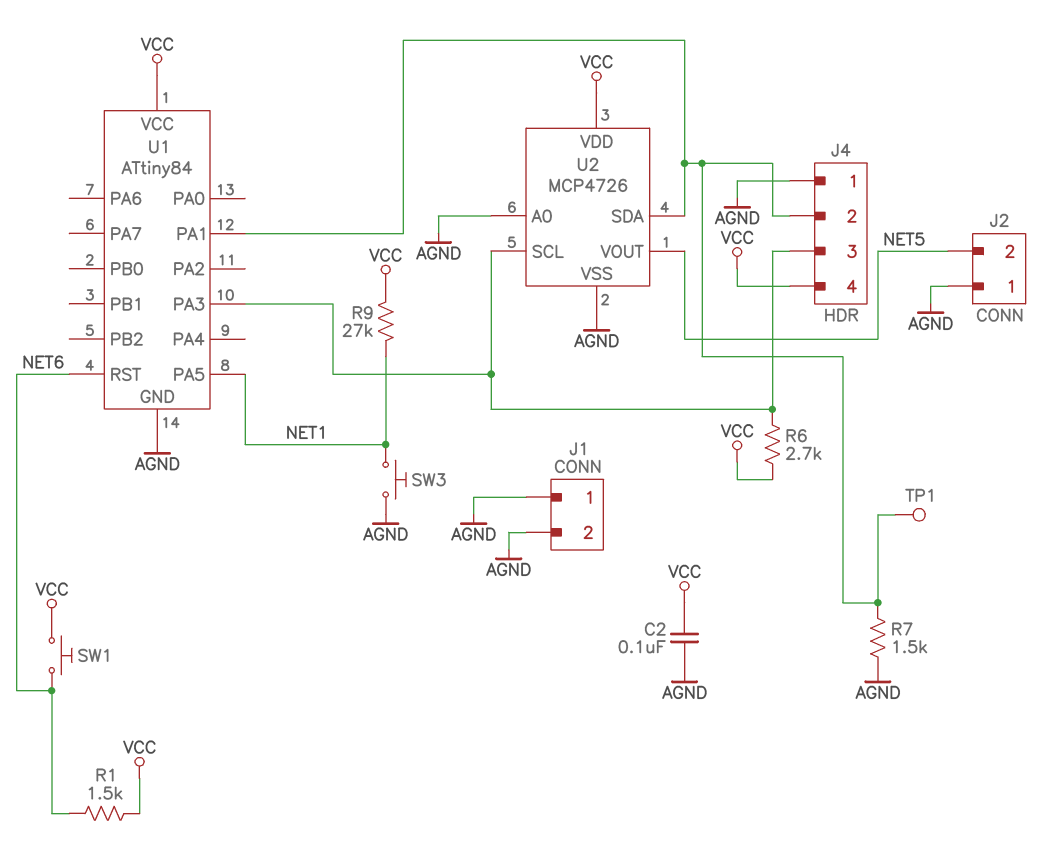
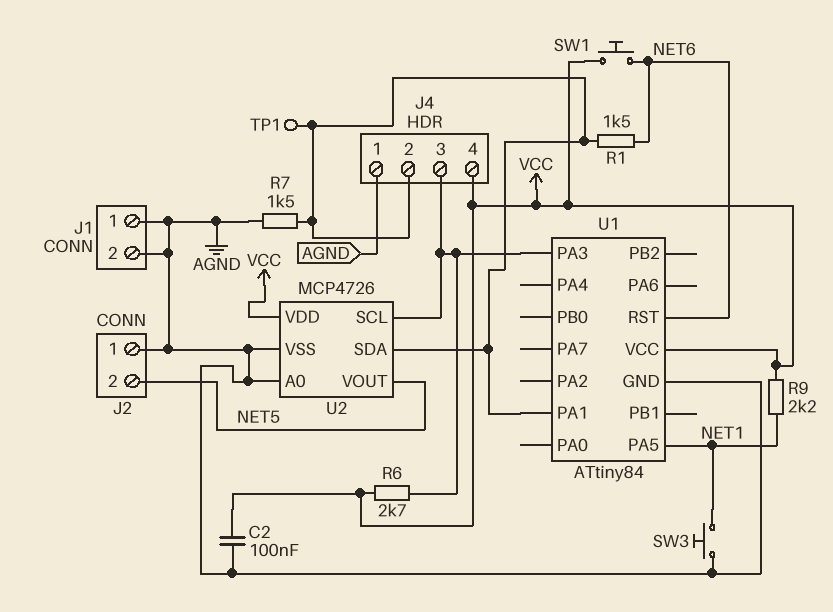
R1: 1.5k (NET6, VCC) -> 1.5k (J4/2, NET6)
R9: 27k (NET1, VCC) -> 2.2k (NET1, VCC)

